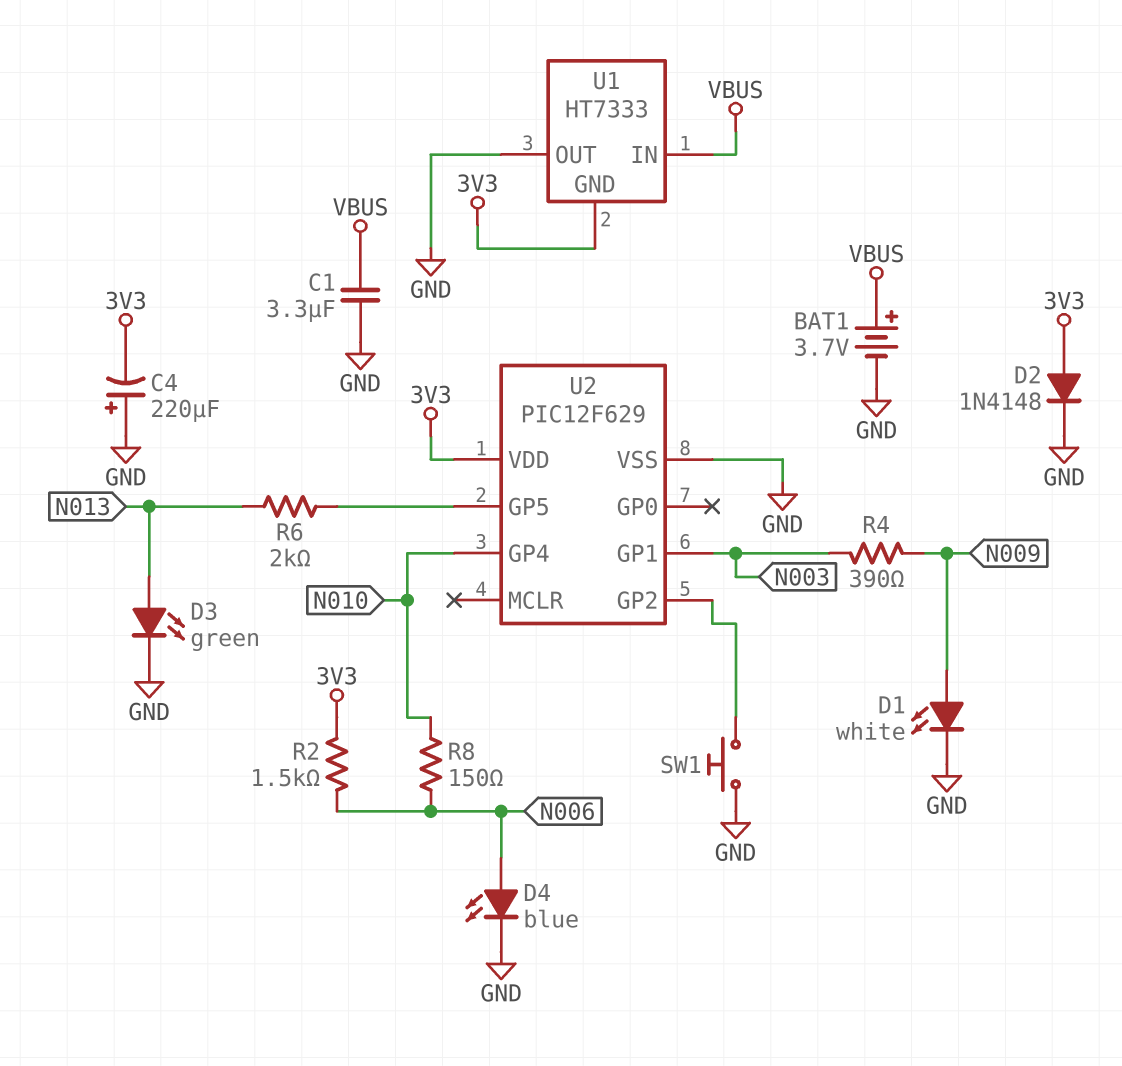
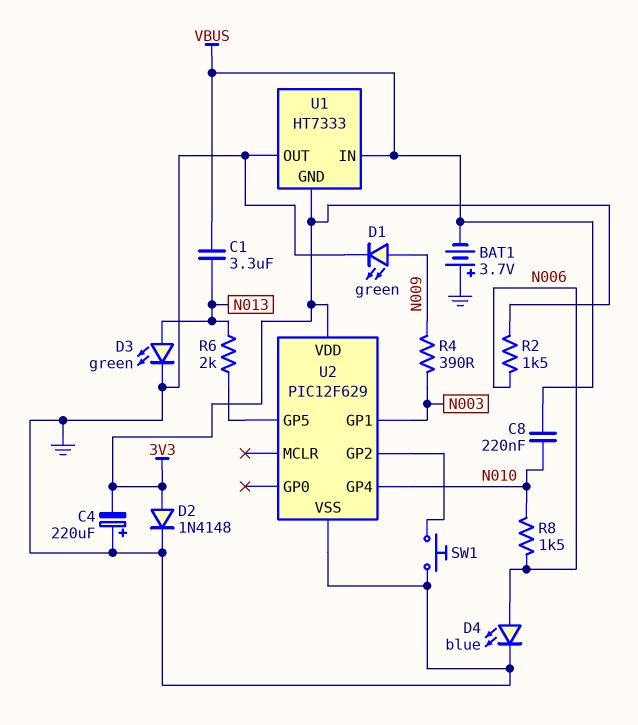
BAT1: 3.7V (plus VBUS, minus GND) -> 3.7V (plus GND, minus VBUS)
C1: 3.3uF (GND, VBUS) -> 3.3uF (N013, VBUS)
C8: none -> 220nF (N010, VBUS)
D1: LED white (A N009, K GND) -> LED green (A N009, K GND)
R8: 150 (N006, N010) -> 1.5k (N006, N010)

